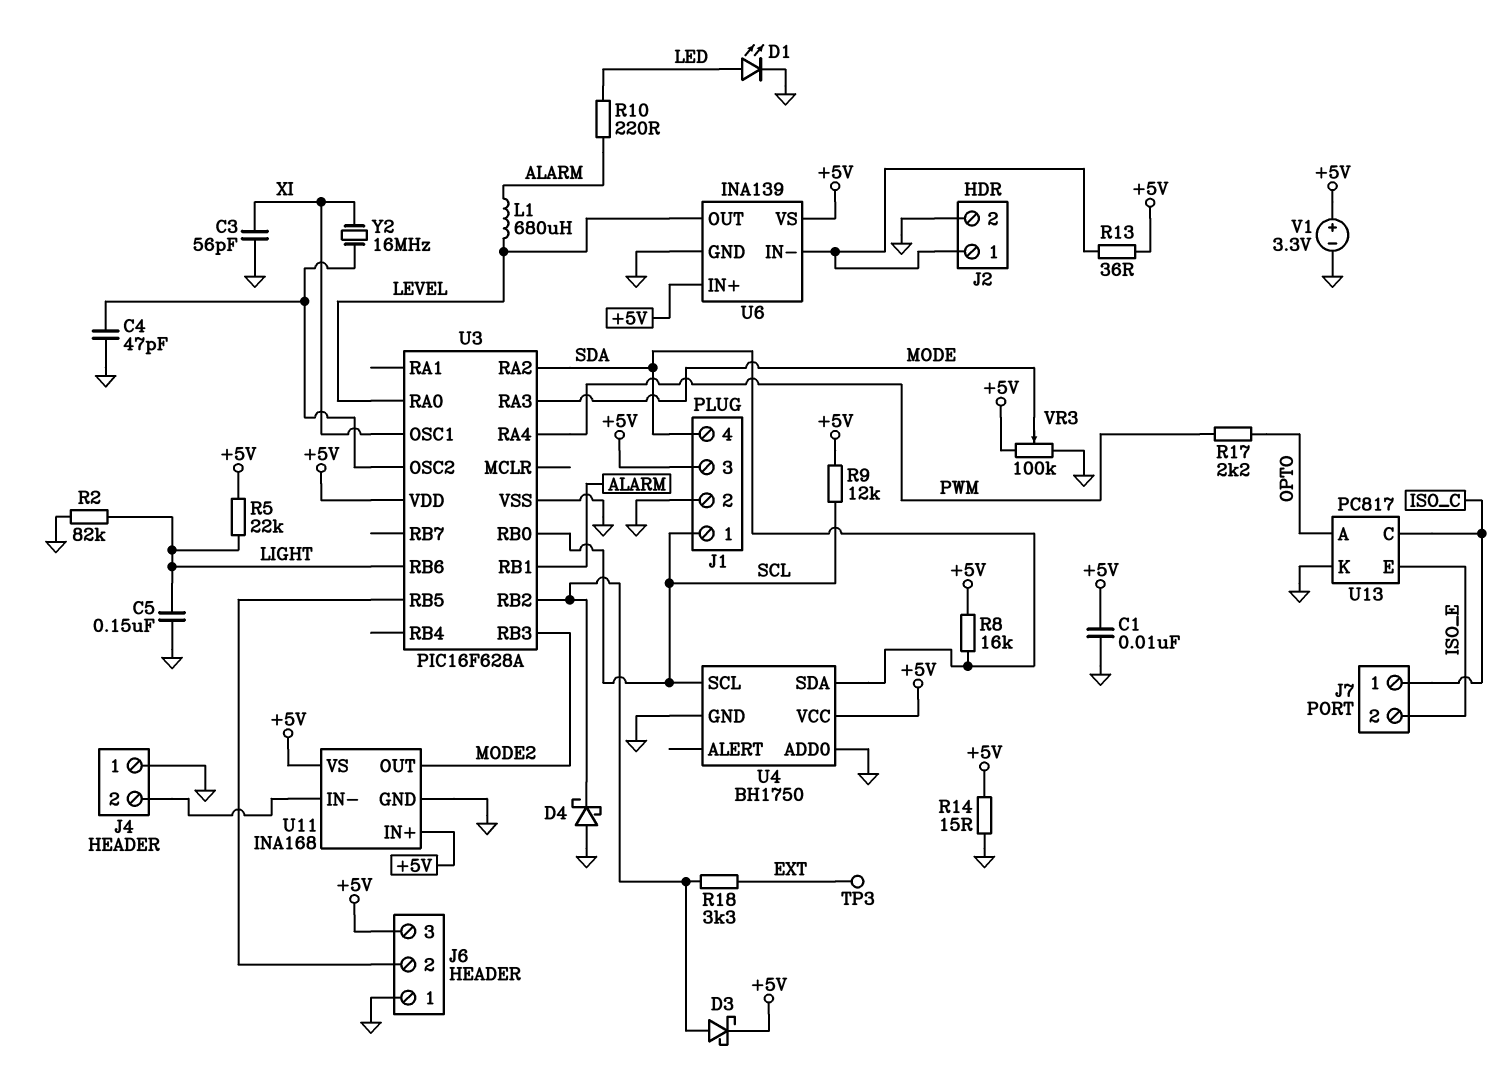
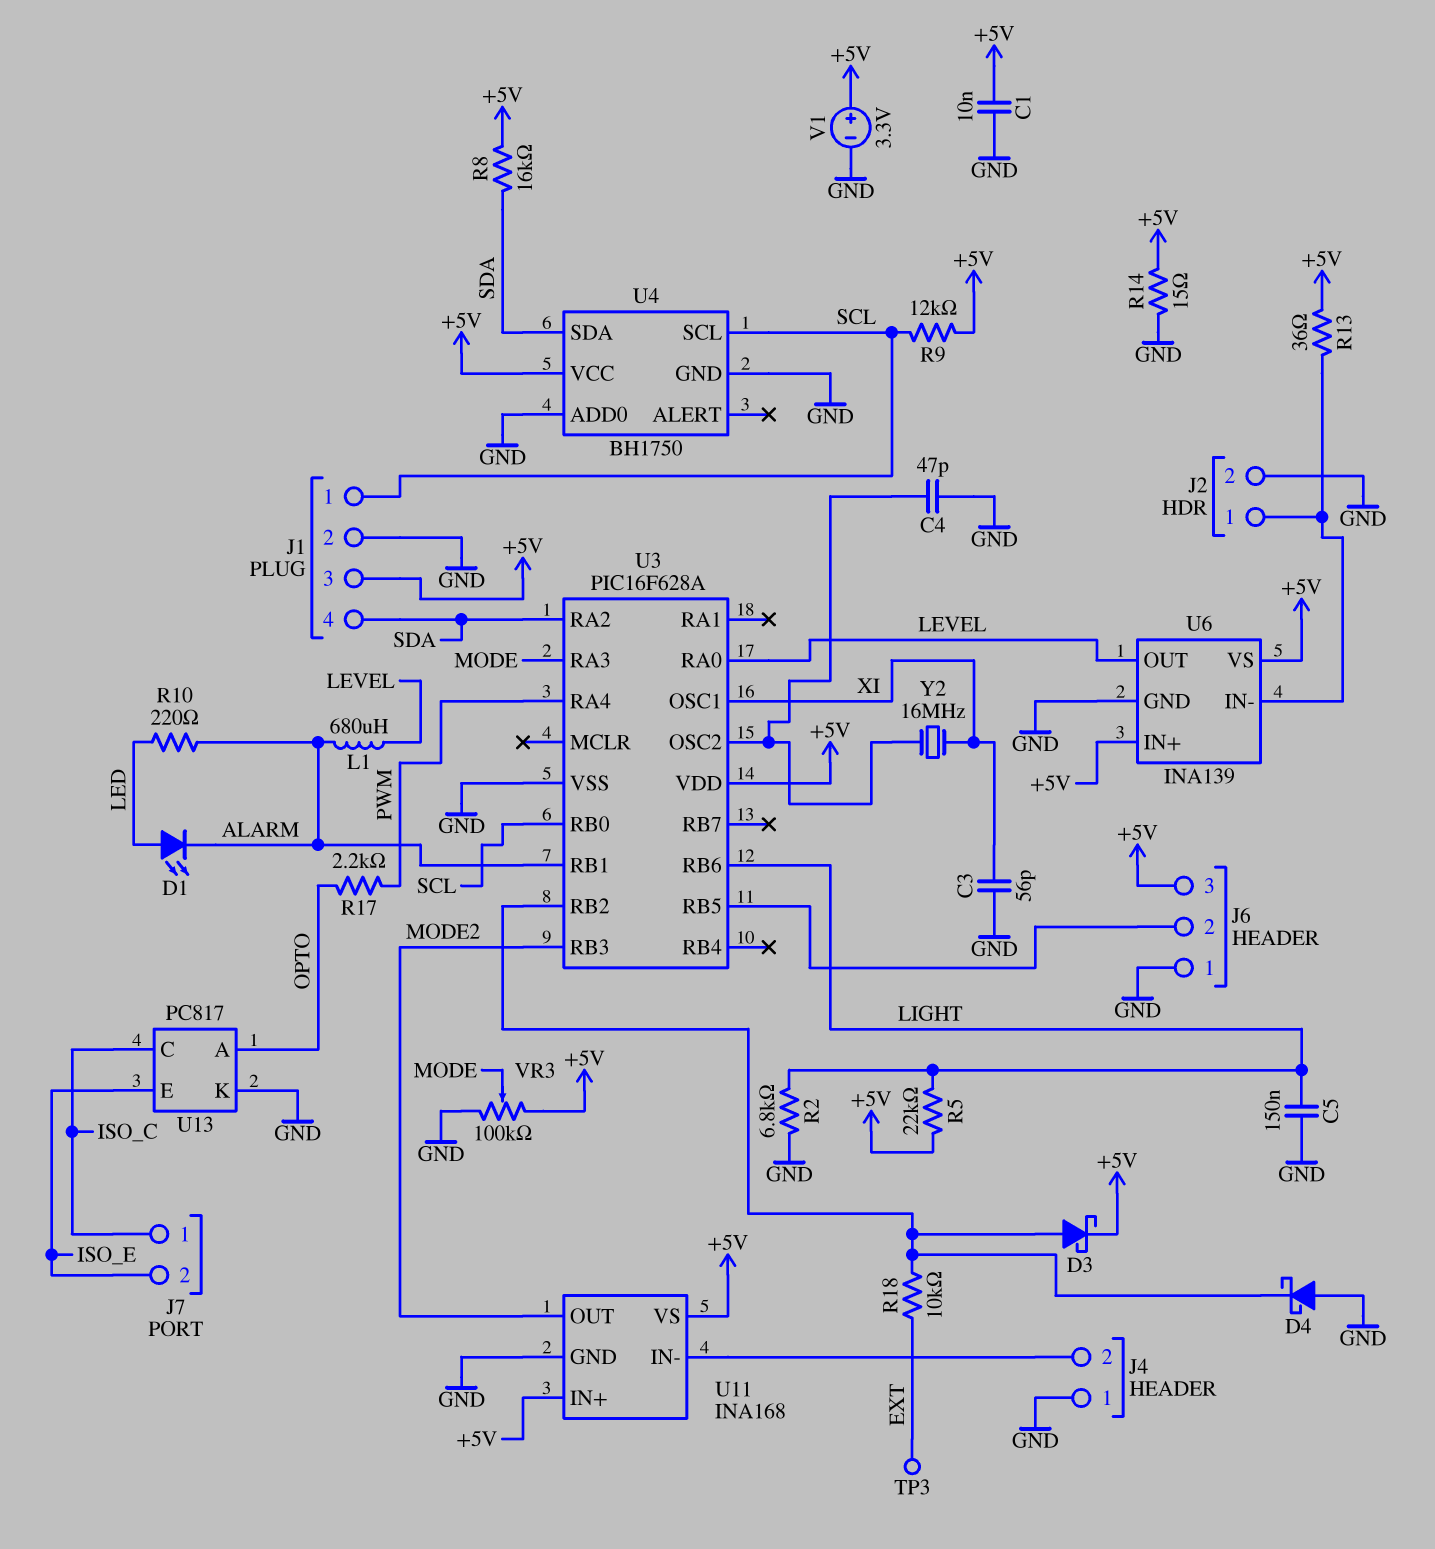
D1: LED (A LED, K GND) -> LED (A LED, K ALARM)
R2: 82k (GND, LIGHT) -> 6.8k (GND, LIGHT)
R18: 3.3k (EXT, U3/RB2) -> 10k (EXT, U3/RB2)

